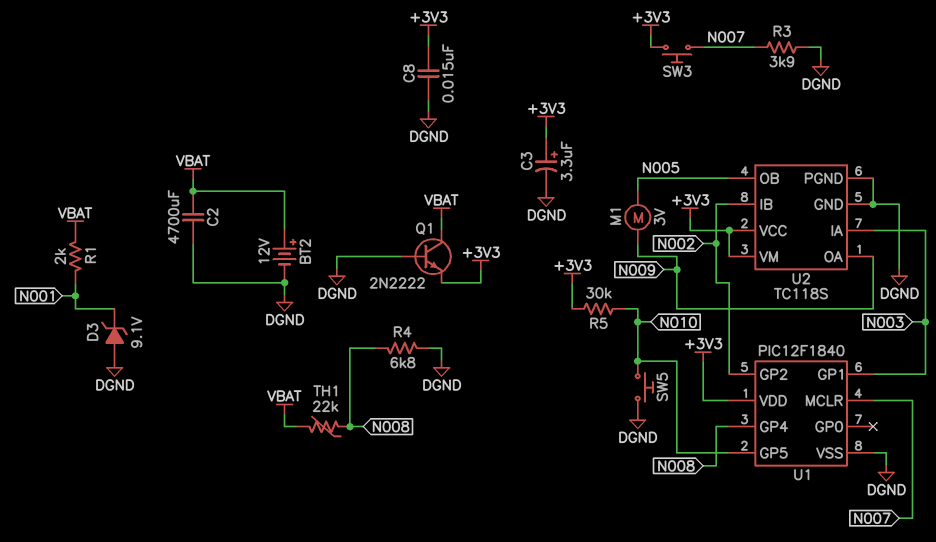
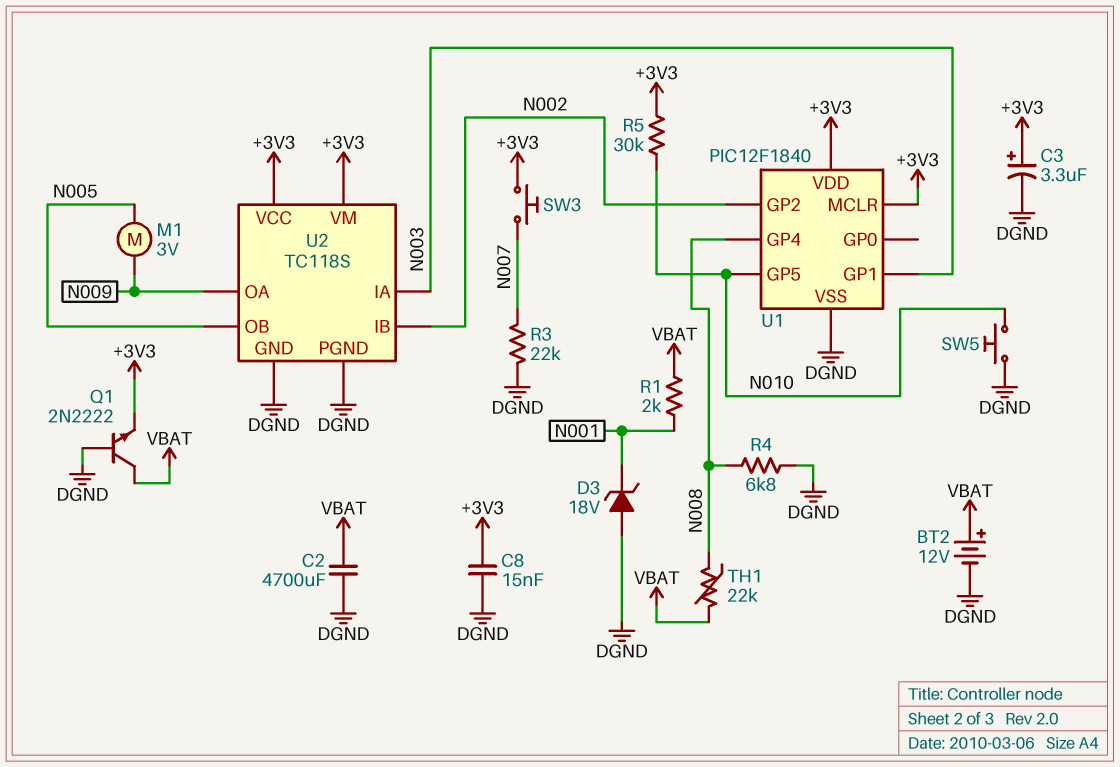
D3: zener 9.1V (A DGND, K N001) -> zener 18V (A DGND, K N001)
R3: 3.9k (DGND, N007) -> 22k (DGND, N007)
U1 pin MCLR: N007 -> +3V3

